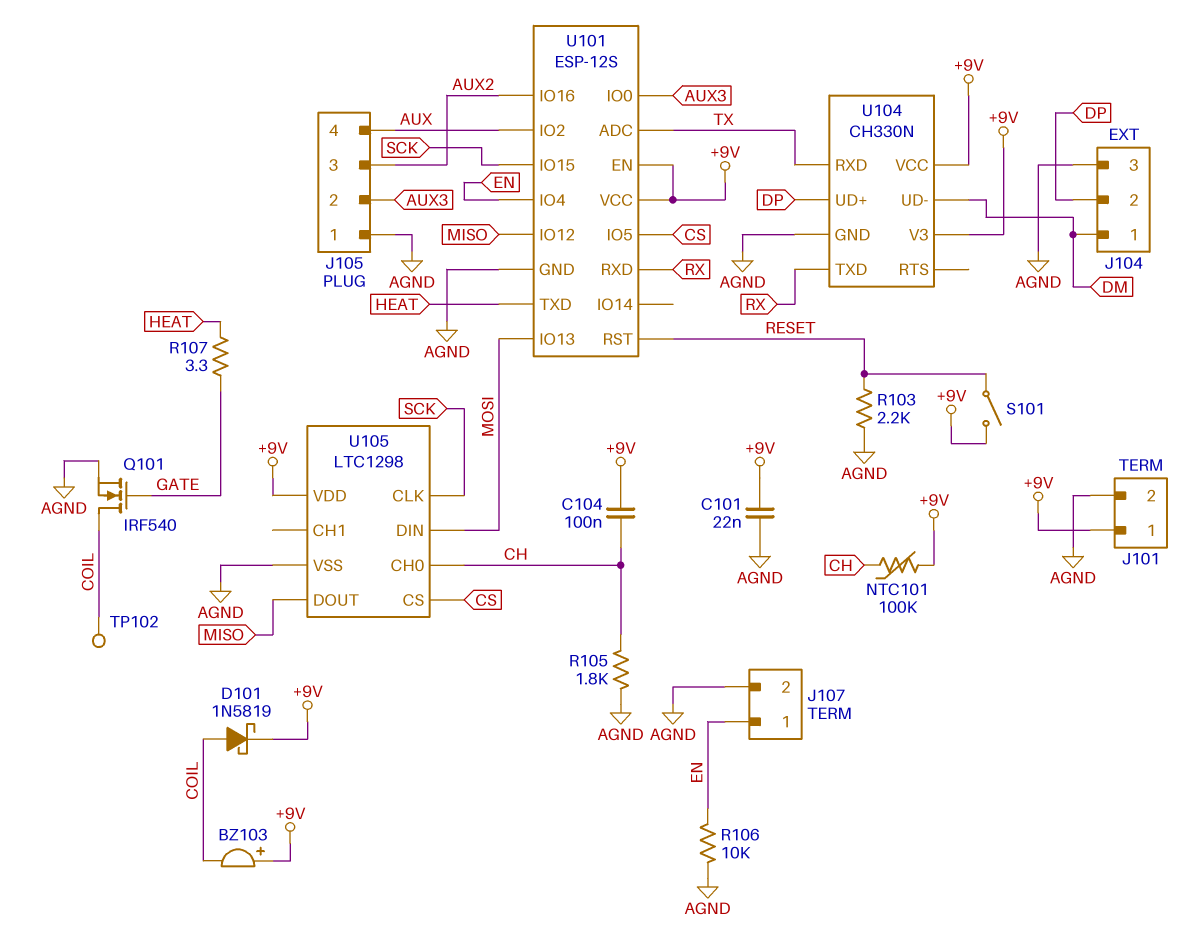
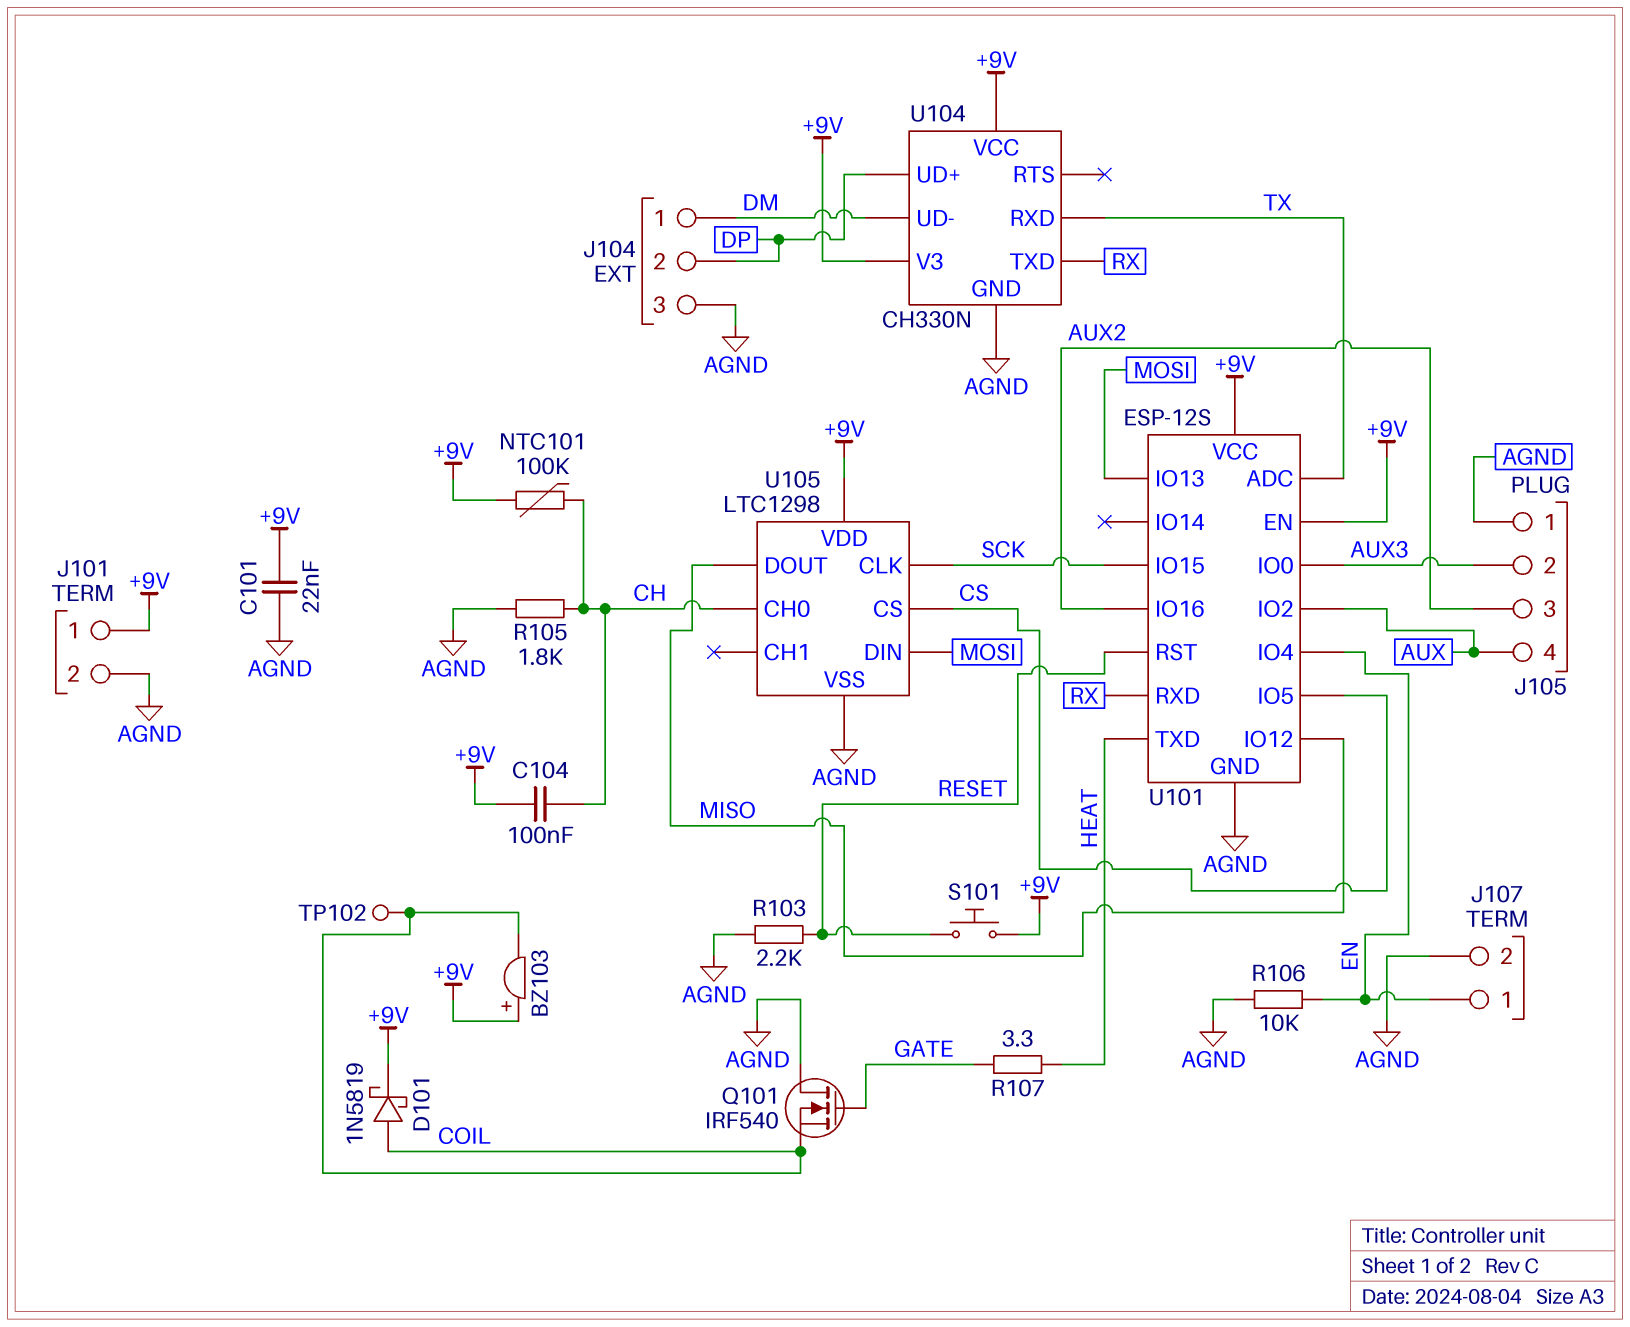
Q101: NMOS IRF540 (G GATE, D COIL, S AGND) -> NMOS IRF540 (G GATE, D AGND, S COIL)
S101: switch (+9V, RESET) -> button (+9V, RESET)

